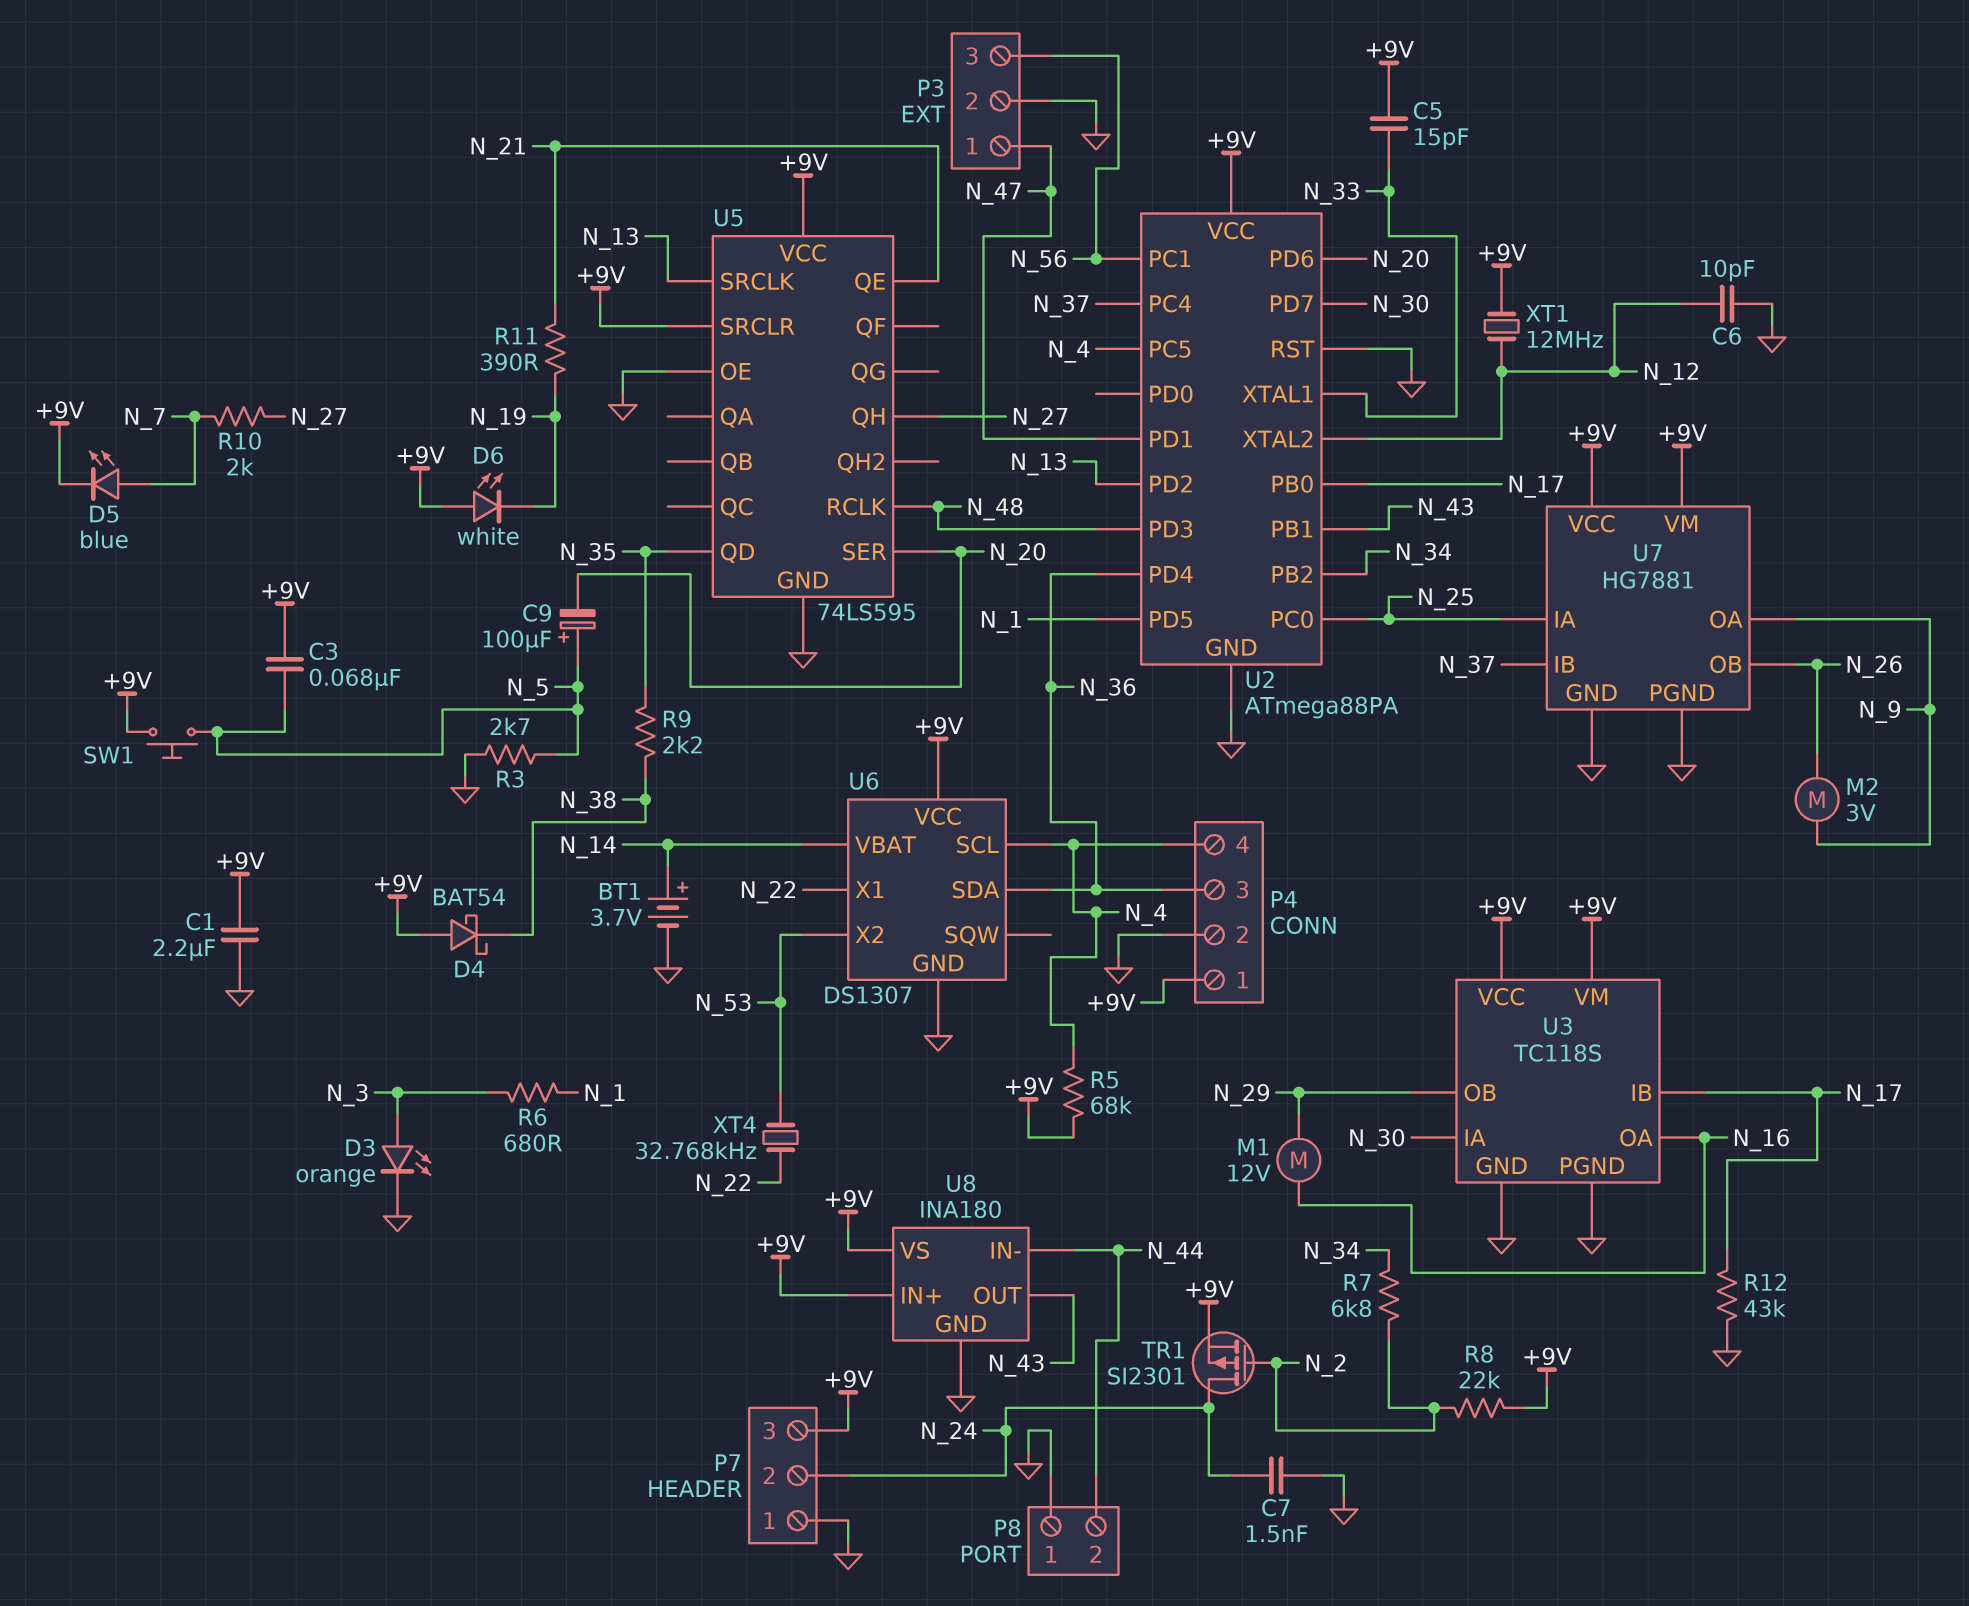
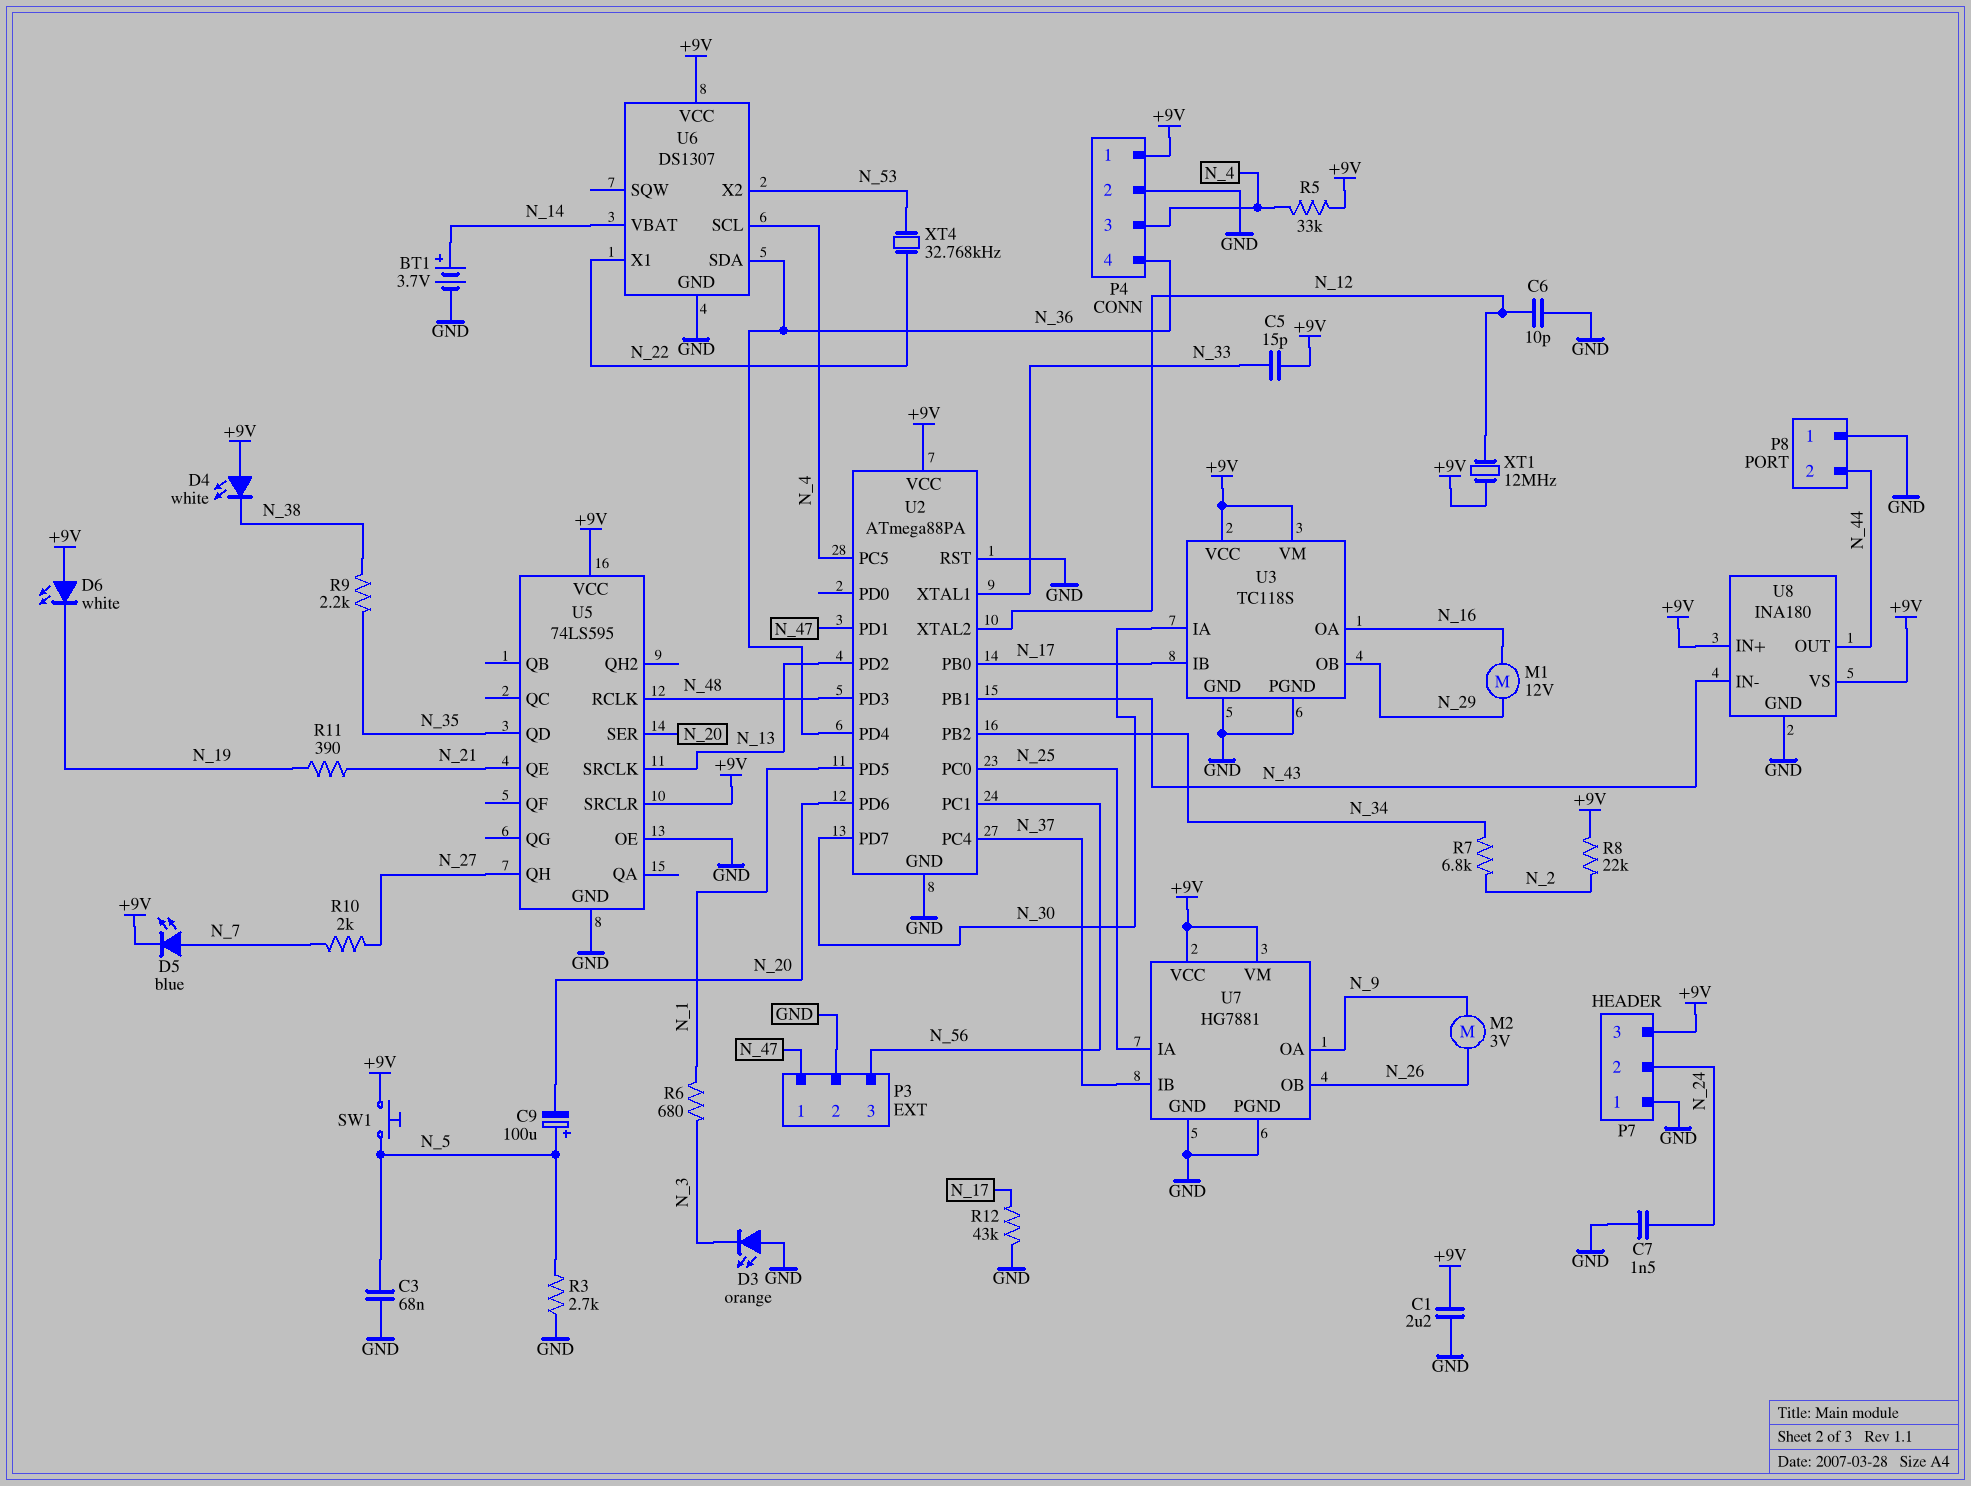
C3: 68nF (+9V, N_5) -> 68nF (GND, N_5)
D3: LED orange (A N_3, K GND) -> LED orange (A GND, K N_3)
D4: schottky BAT54 (A +9V, K N_38) -> LED white (A +9V, K N_38)
P4 pin 3: N_36 -> N_4
P4 pin 4: N_4 -> N_36
R5: 68k (+9V, N_4) -> 33k (+9V, N_4)
TR1: PMOS SI2301 (G N_2, D N_24, S +9V) -> none
U8 pin IN-: N_44 -> N_43
U8 pin OUT: N_43 -> N_44

